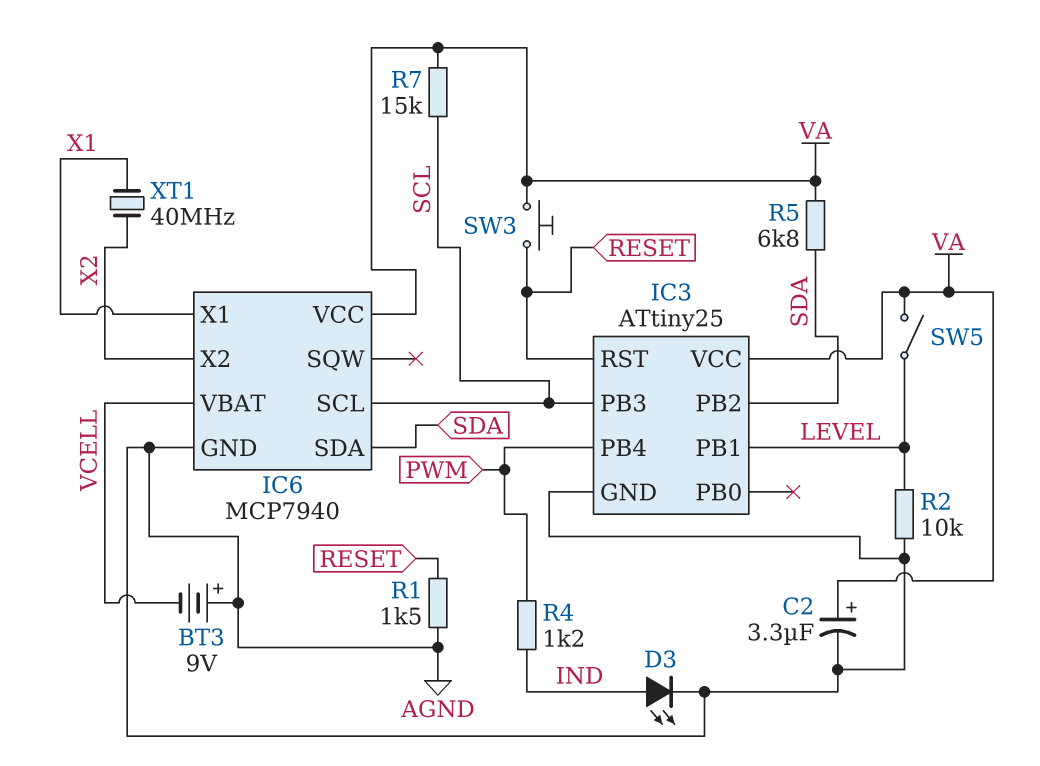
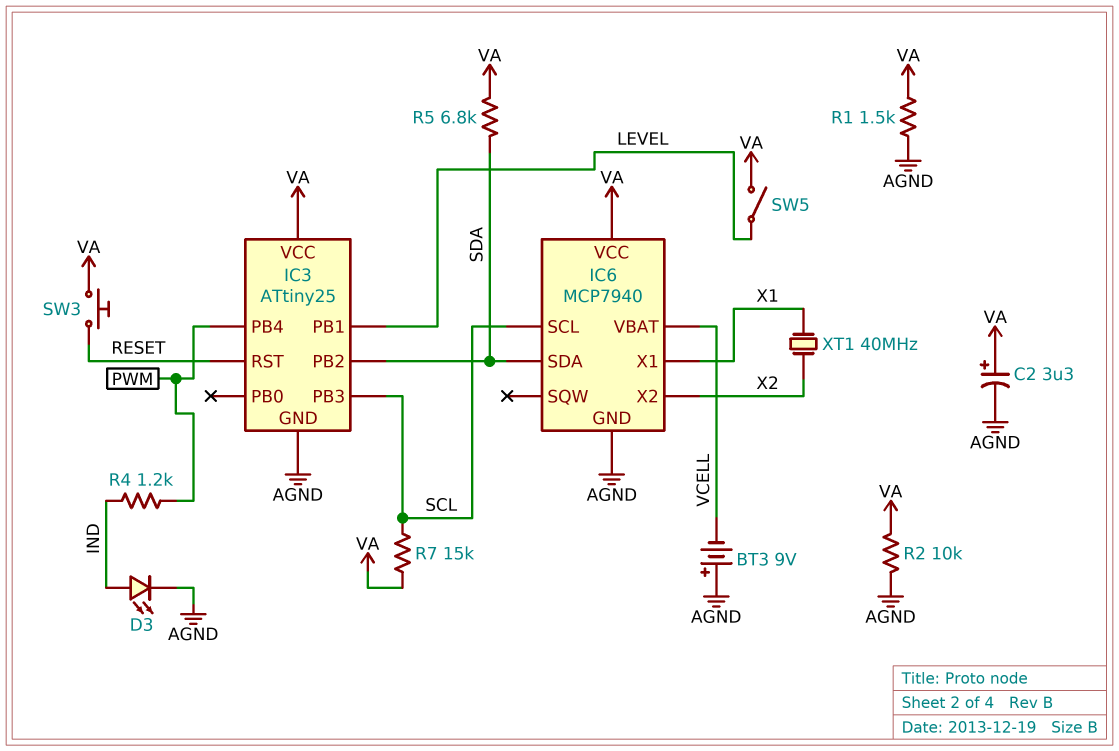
R1: 1.5k (AGND, RESET) -> 1.5k (AGND, VA)
R2: 10k (AGND, LEVEL) -> 10k (AGND, VA)

